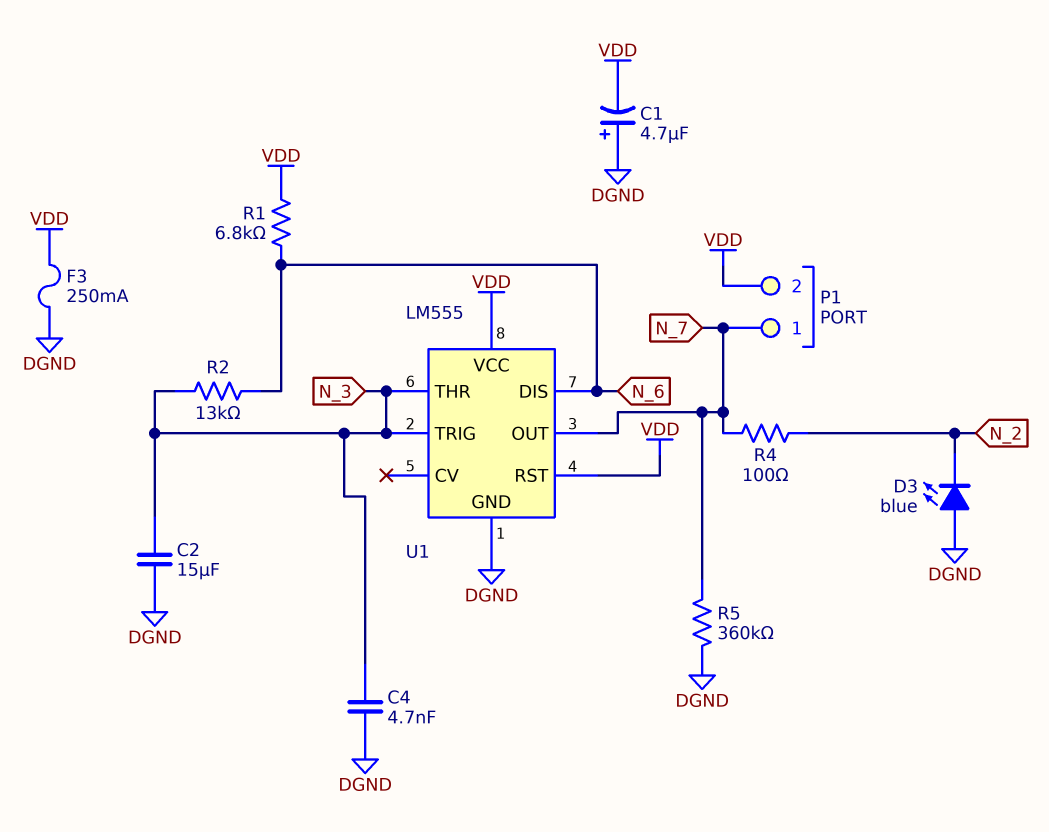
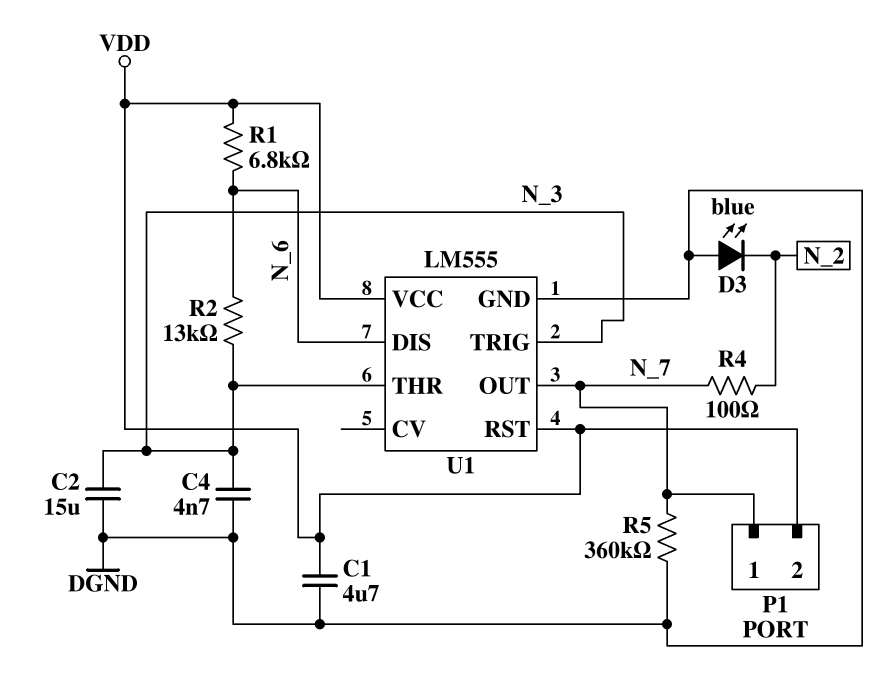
C1: 4.7uF (plus DGND, minus VDD) -> 4.7uF (DGND, VDD)
F3: 250mA (DGND, VDD) -> none

